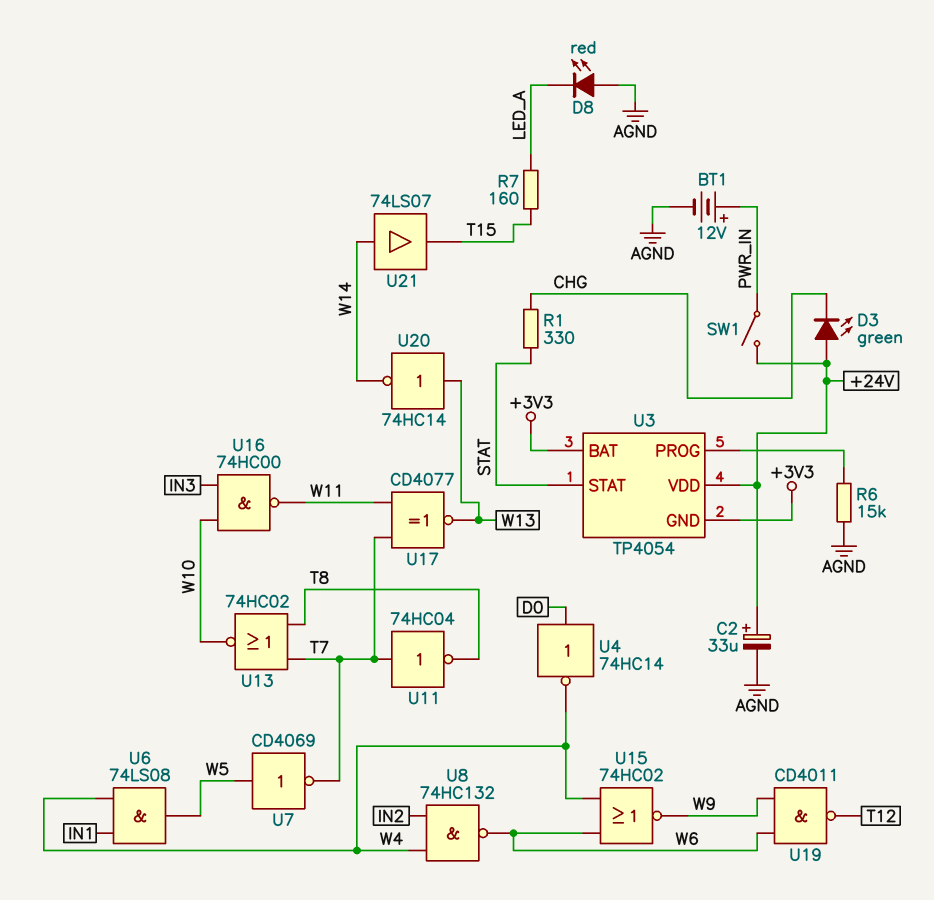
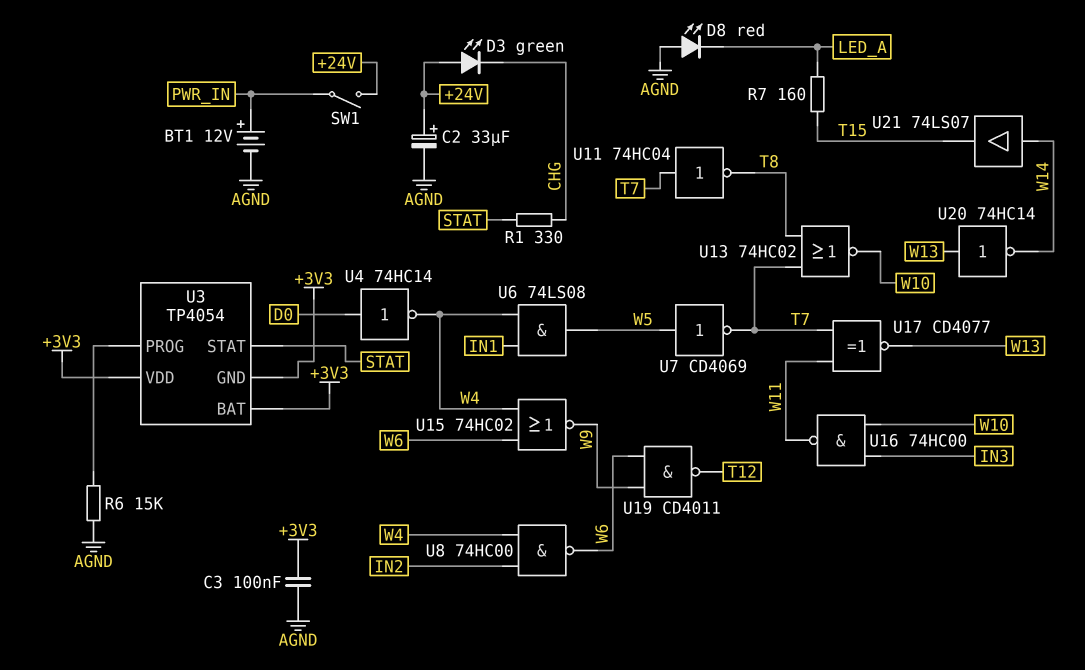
C3: none -> 100nF (+3V3, AGND)
U3 pin VDD: +24V -> +3V3
U8: NAND 74HC132 (in IN2, in W4, out W6) -> NAND 74HC00 (in IN2, in W4, out W6)

